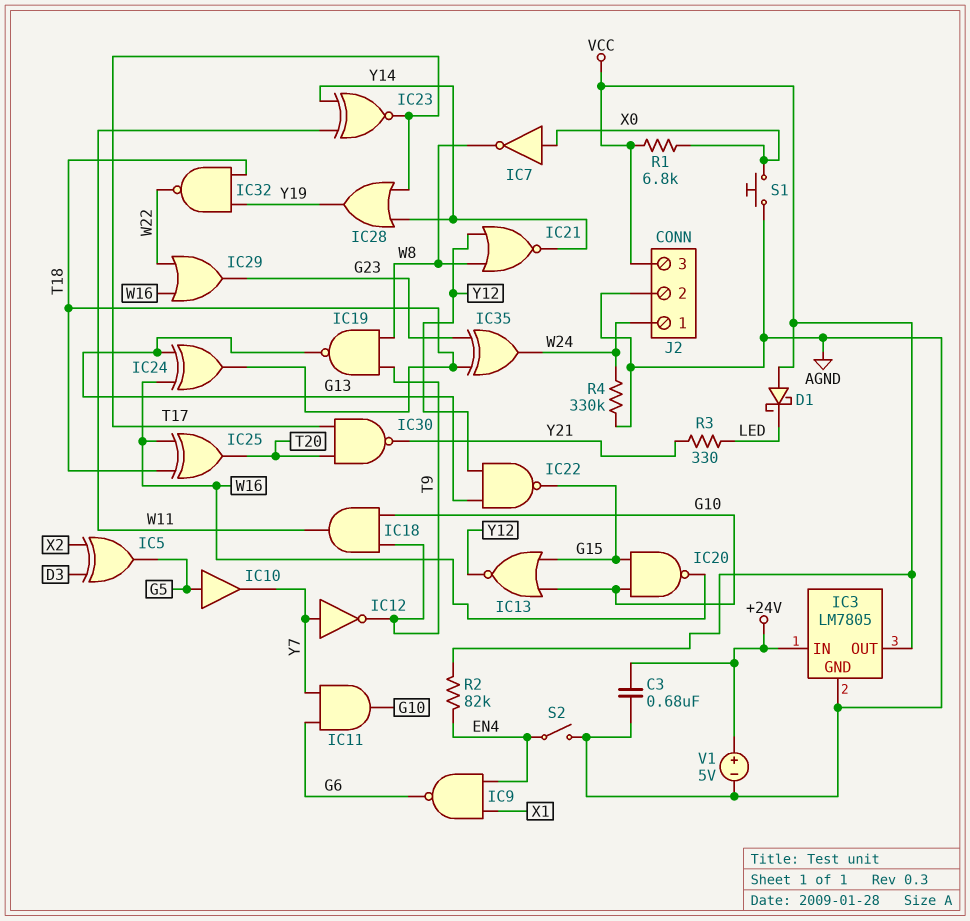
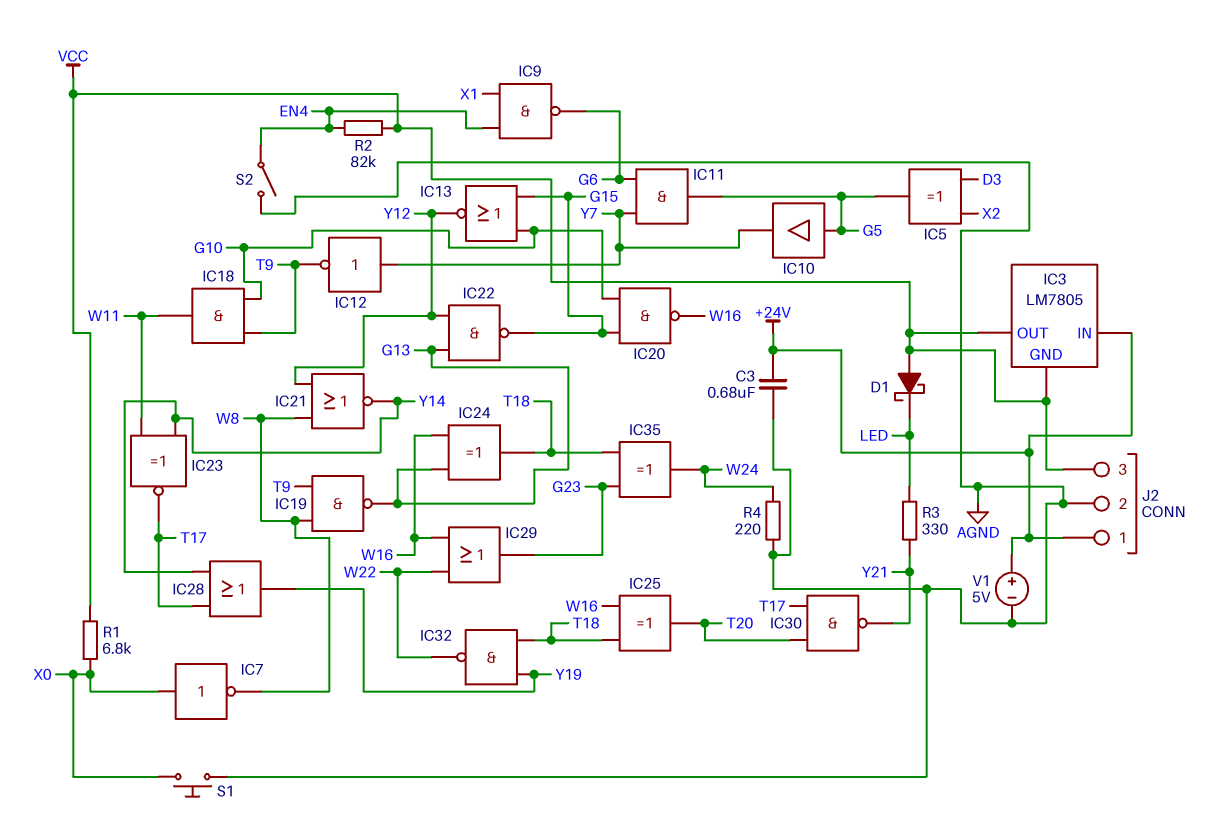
IC3 pin GND: AGND -> VCC
IC11: AND (in G6, in Y7, out G10) -> AND (in G6, in Y7, out G5)
J2 pin 1: W24 -> +24V
R4: 330k (AGND, W24) -> 220 (AGND, W24)

